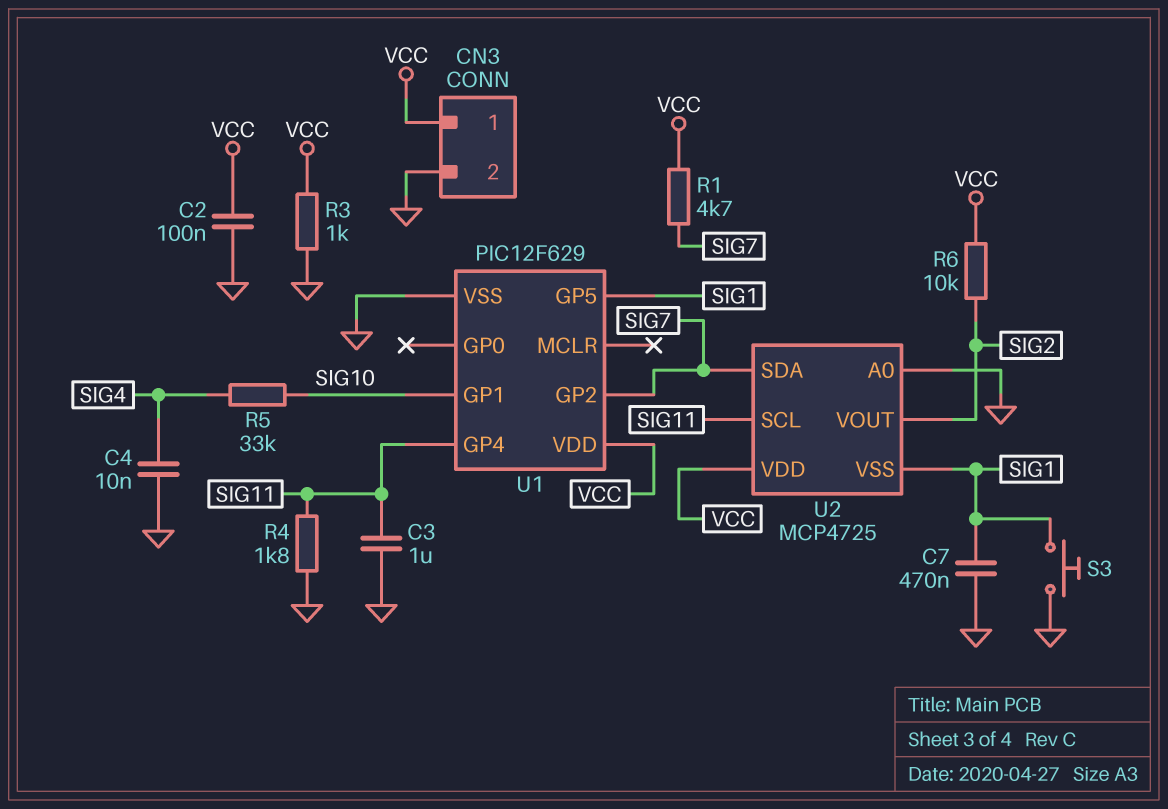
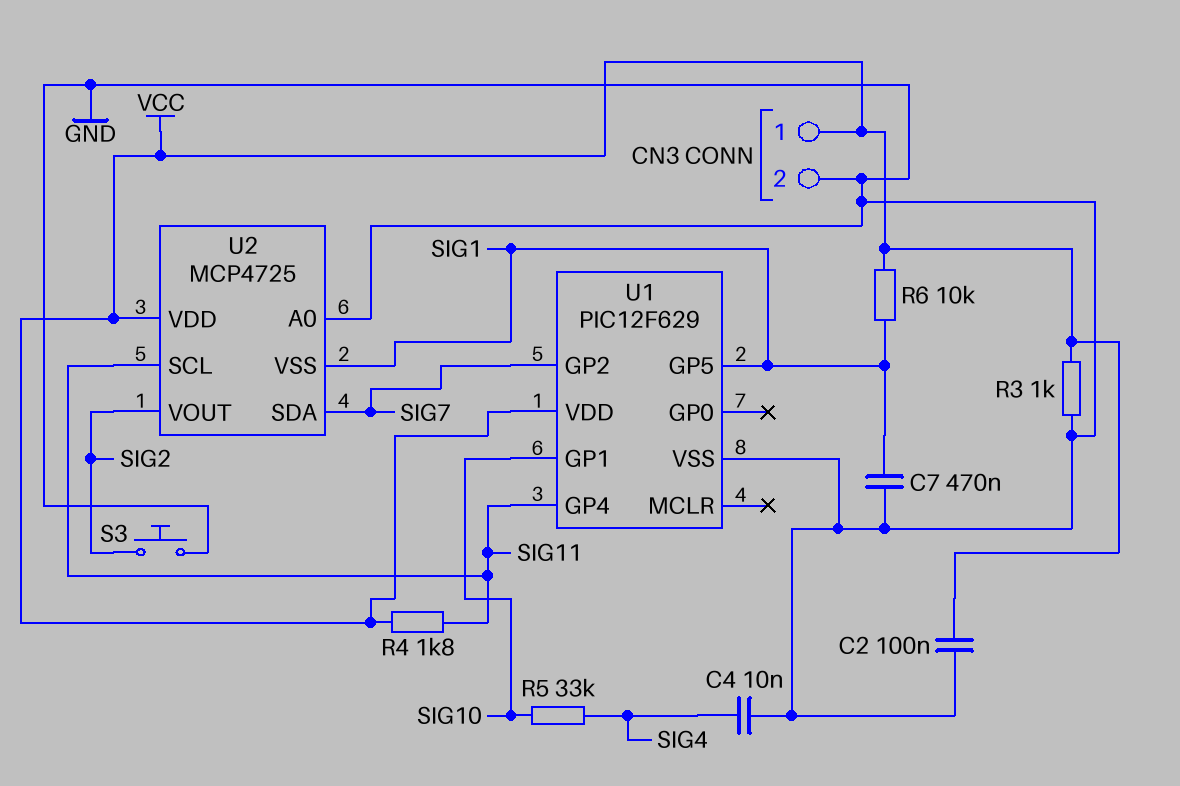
C3: 1uF (GND, SIG11) -> none
R1: 4.7k (SIG7, VCC) -> none
R4: 1.8k (GND, SIG11) -> 1.8k (SIG11, VCC)
R6: 10k (SIG2, VCC) -> 10k (SIG1, VCC)
S3: button (GND, SIG1) -> button (GND, SIG2)

